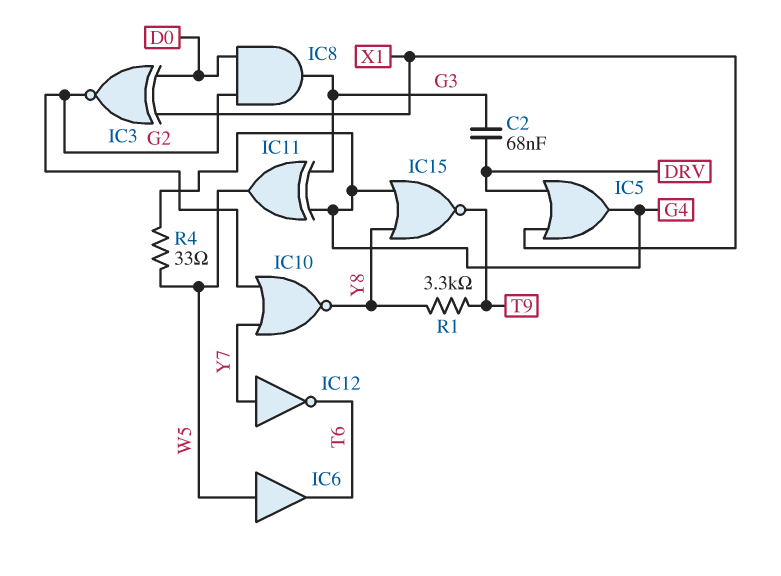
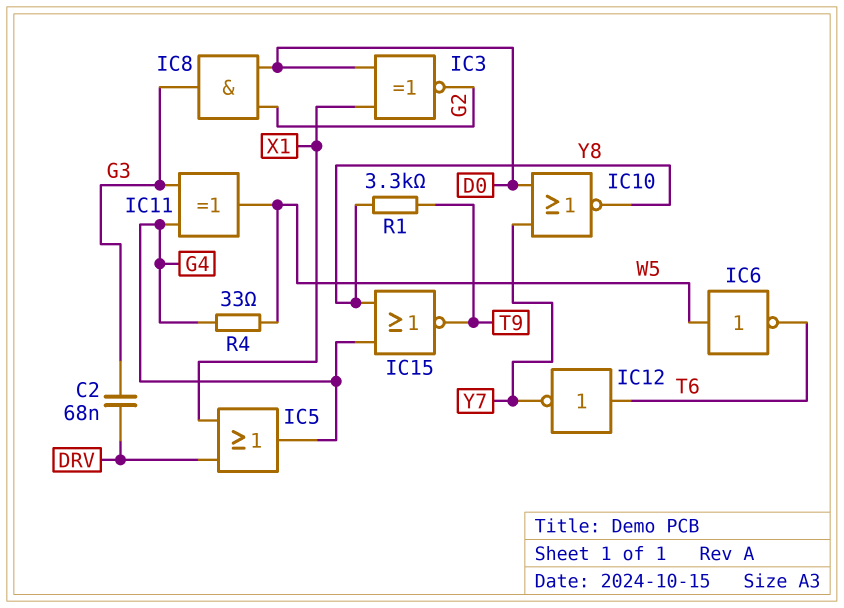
IC6: buffer (in W5, out T6) -> NOT (in W5, out T6)
IC10: NOR (in G2, in Y7, out Y8) -> NOR (in D0, in Y7, out Y8)
IC12: NOT (in Y7, out T6) -> NOT (in T6, out Y7)

